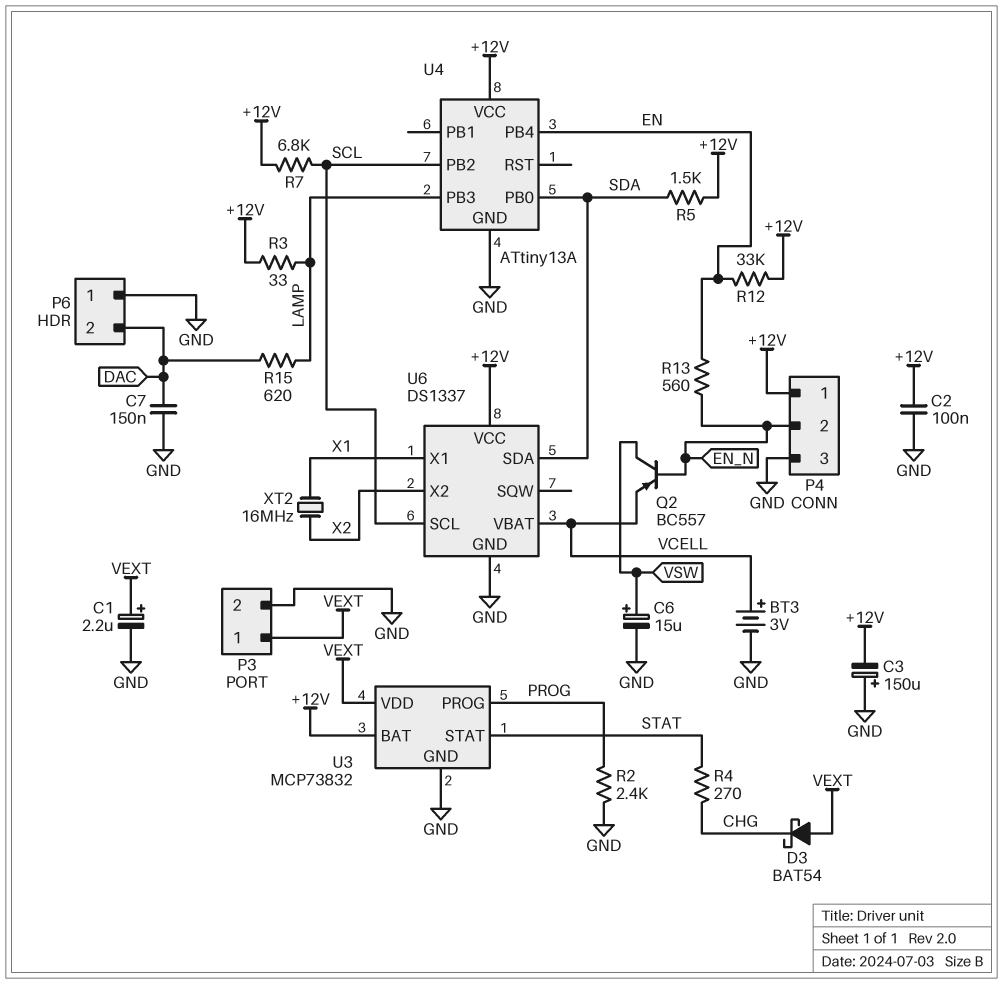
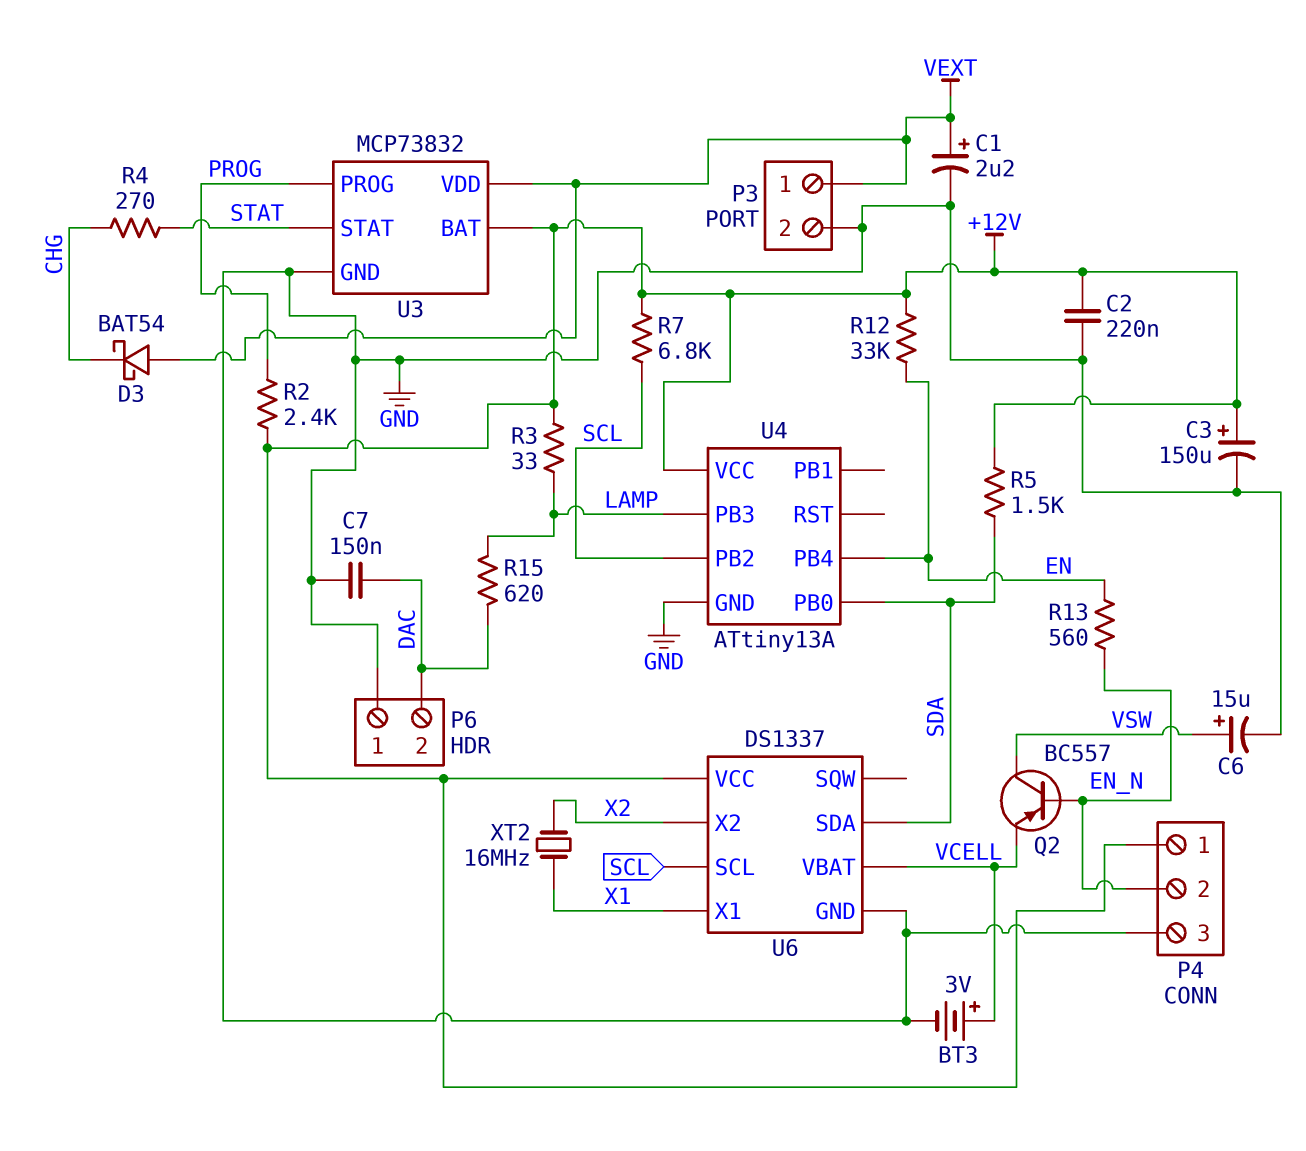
C2: 100nF (+12V, GND) -> 220nF (+12V, GND)
C3: 150uF (plus GND, minus +12V) -> 150uF (plus +12V, minus GND)
R2: 2.4k (GND, PROG) -> 2.4k (+12V, PROG)

